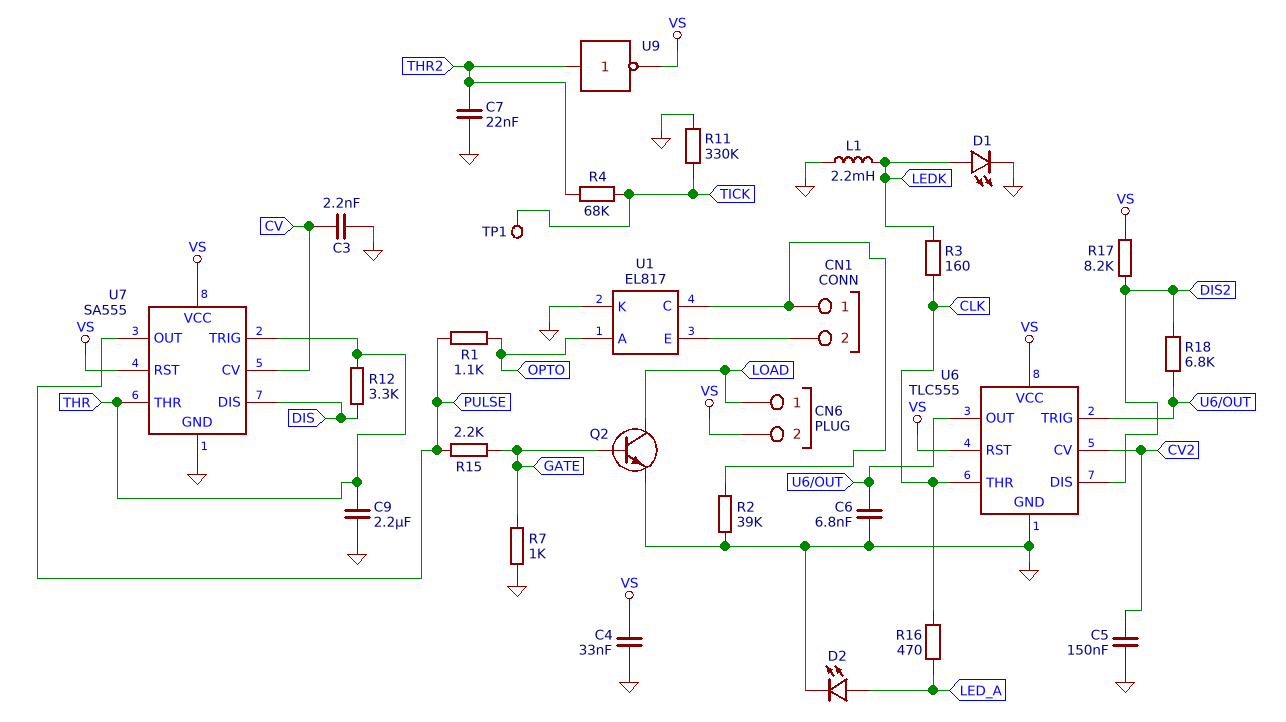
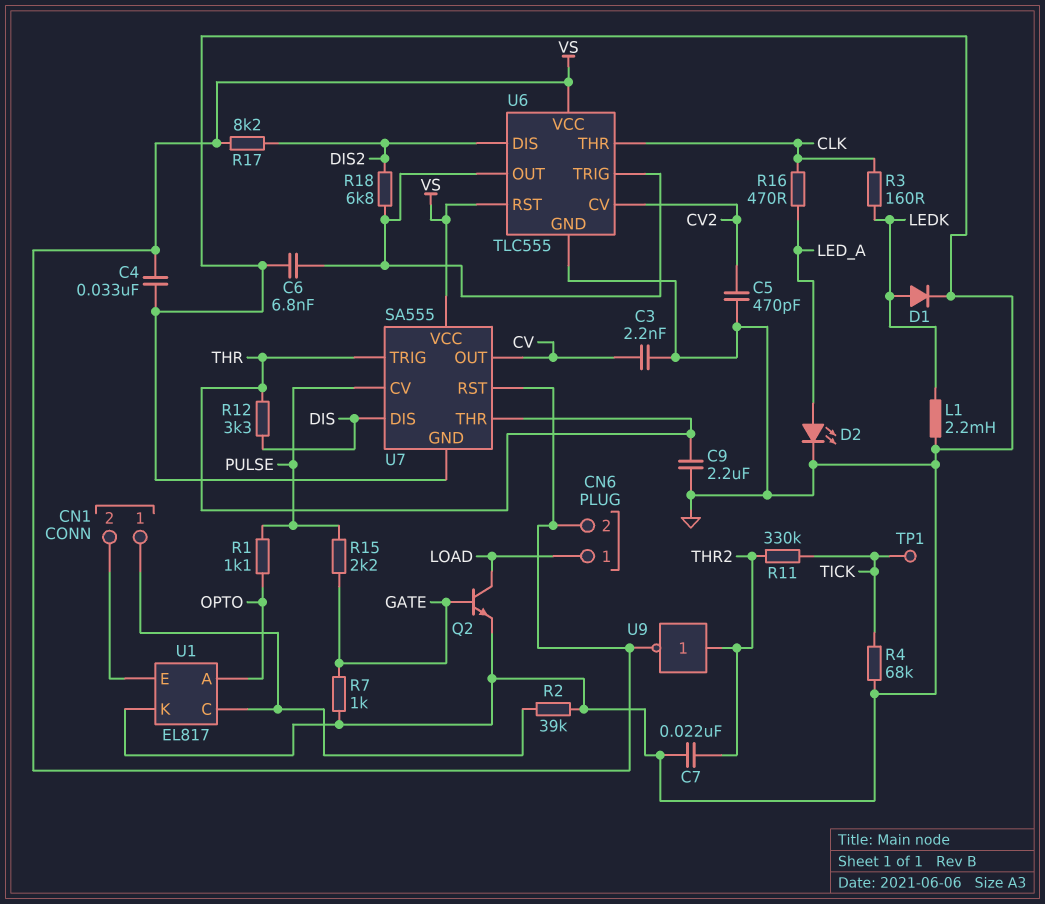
C5: 150nF (CV2, GND) -> 470pF (CV2, GND)
D1: LED (A LEDK, K GND) -> diode (A LEDK, K GND)
R4: 68k (THR2, TICK) -> 68k (GND, TICK)
R11: 330k (GND, TICK) -> 330k (THR2, TICK)
U7 pin CV: CV -> PULSE
U7 pin OUT: PULSE -> CV

